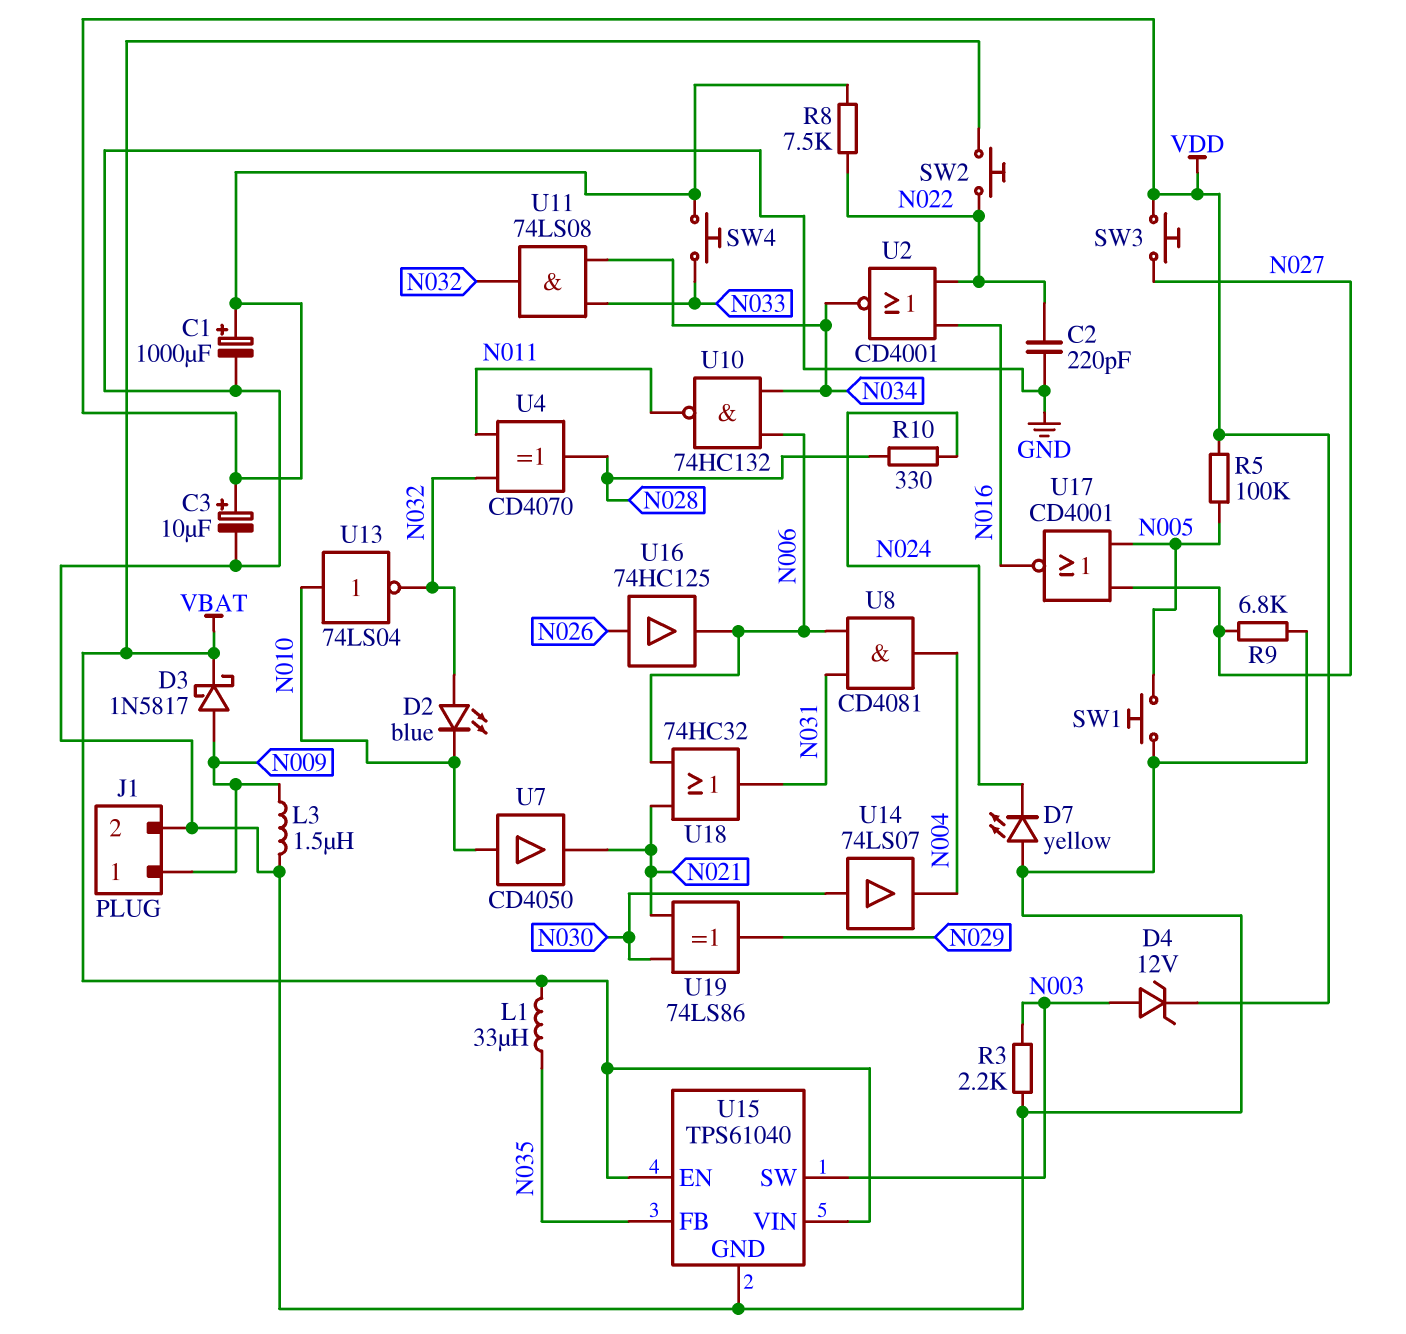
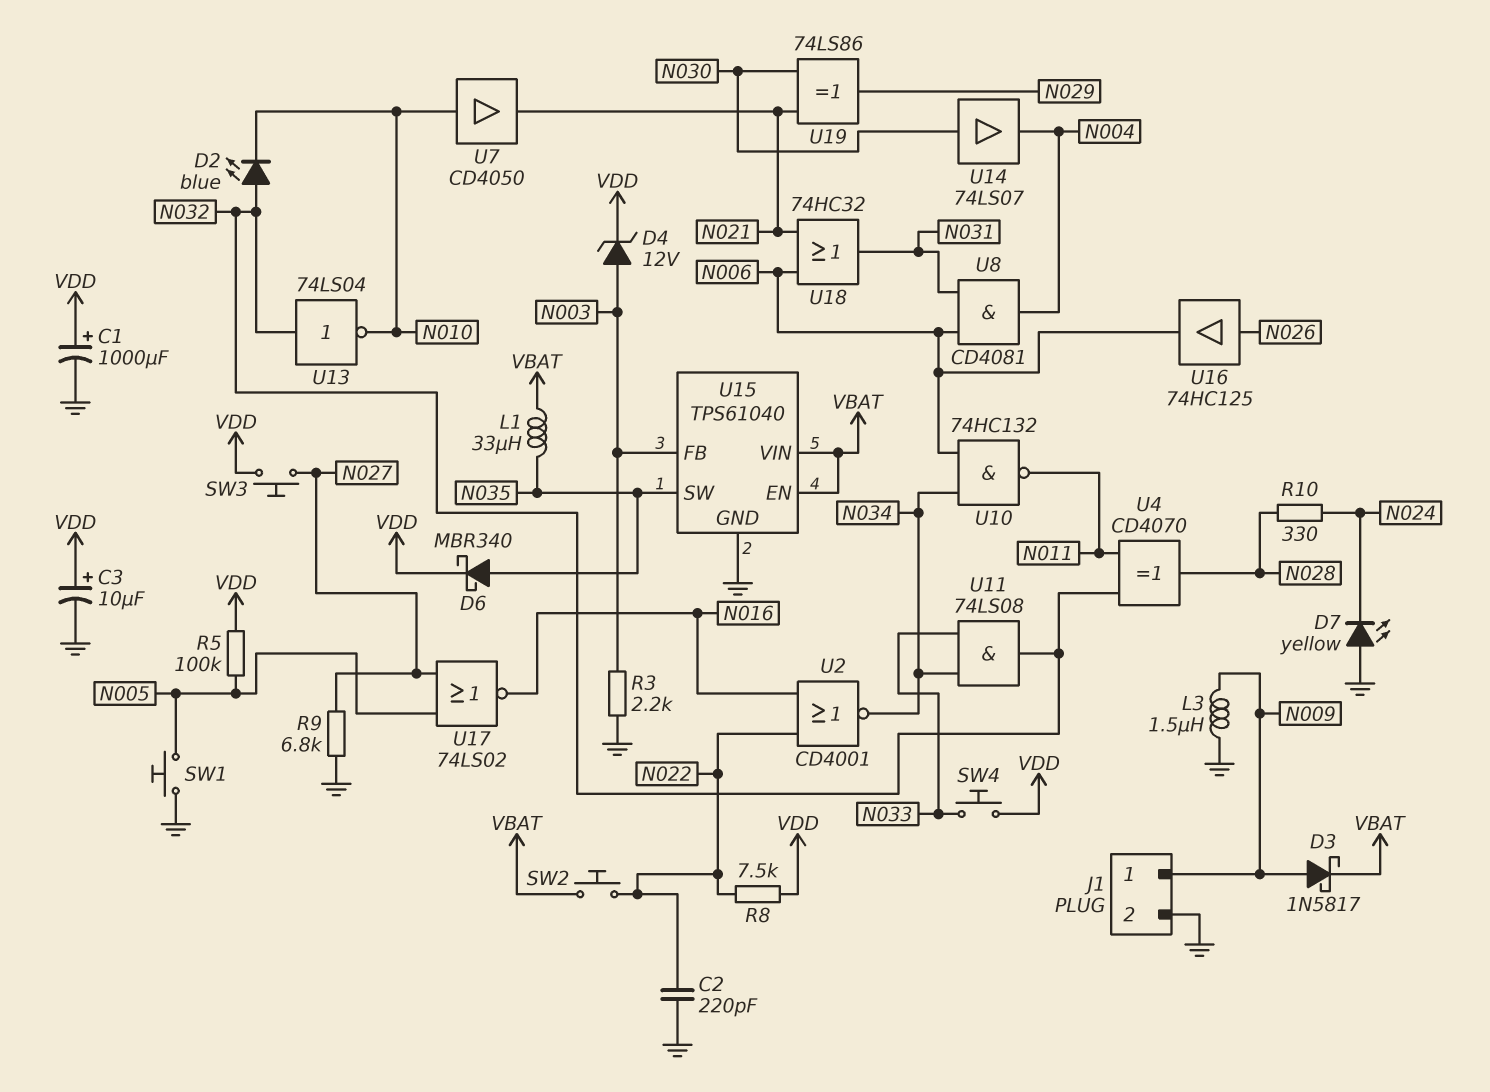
D6: none -> schottky MBR340 (A N035, K VDD)
U13: NOT 74LS04 (in N010, out N032) -> NOT 74LS04 (in N032, out N010)
U15 pin FB: N035 -> N003
U15 pin SW: N003 -> N035
U17: NOR CD4001 (in N005, in N027, out N016) -> NOR 74LS02 (in N005, in N027, out N016)

